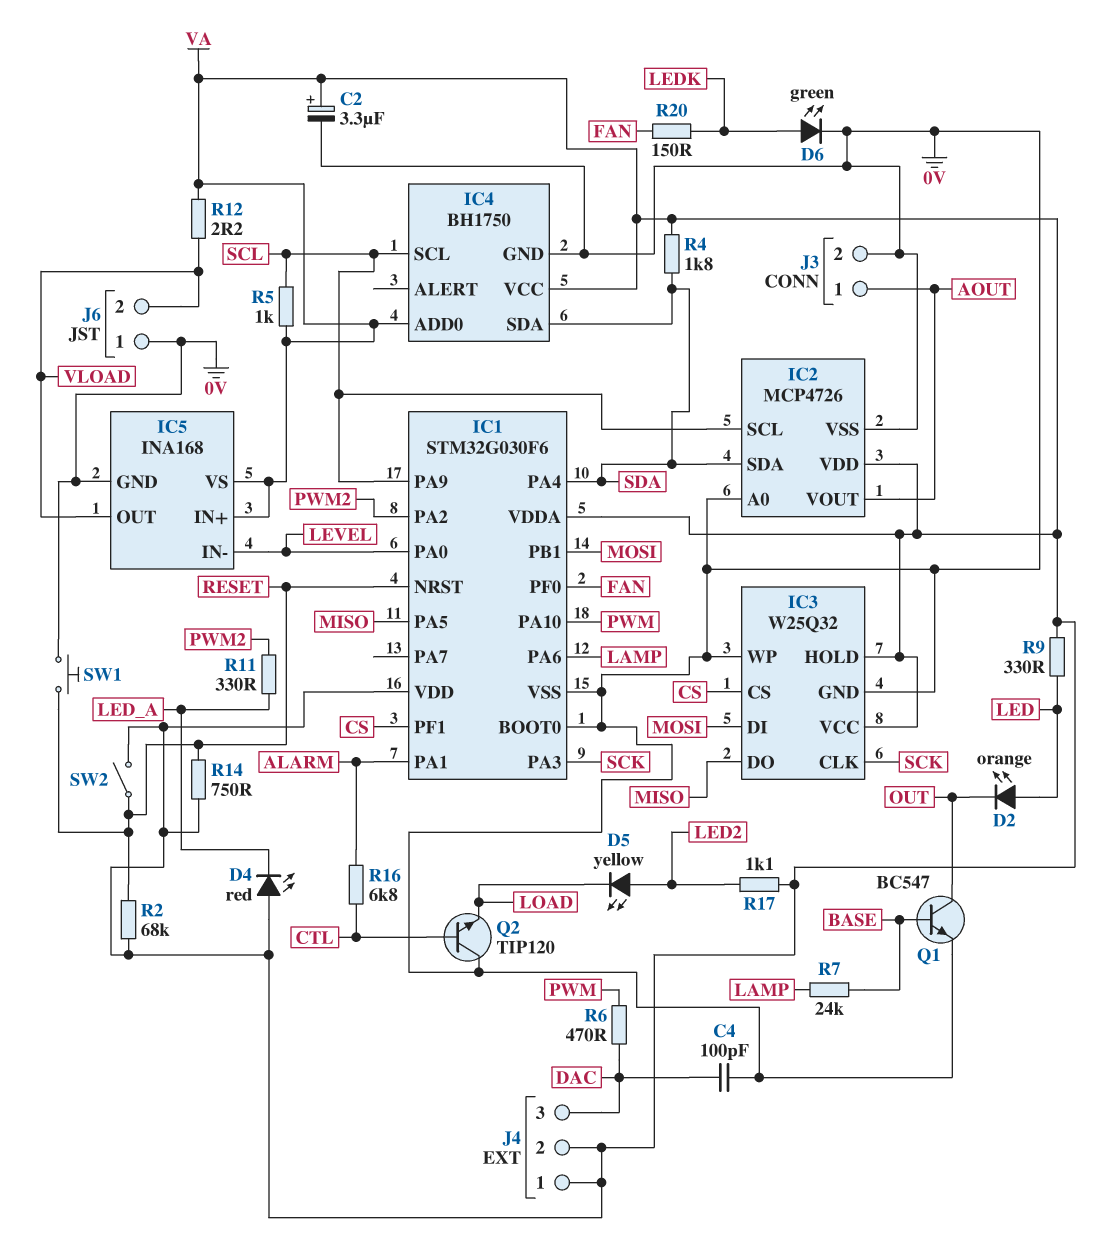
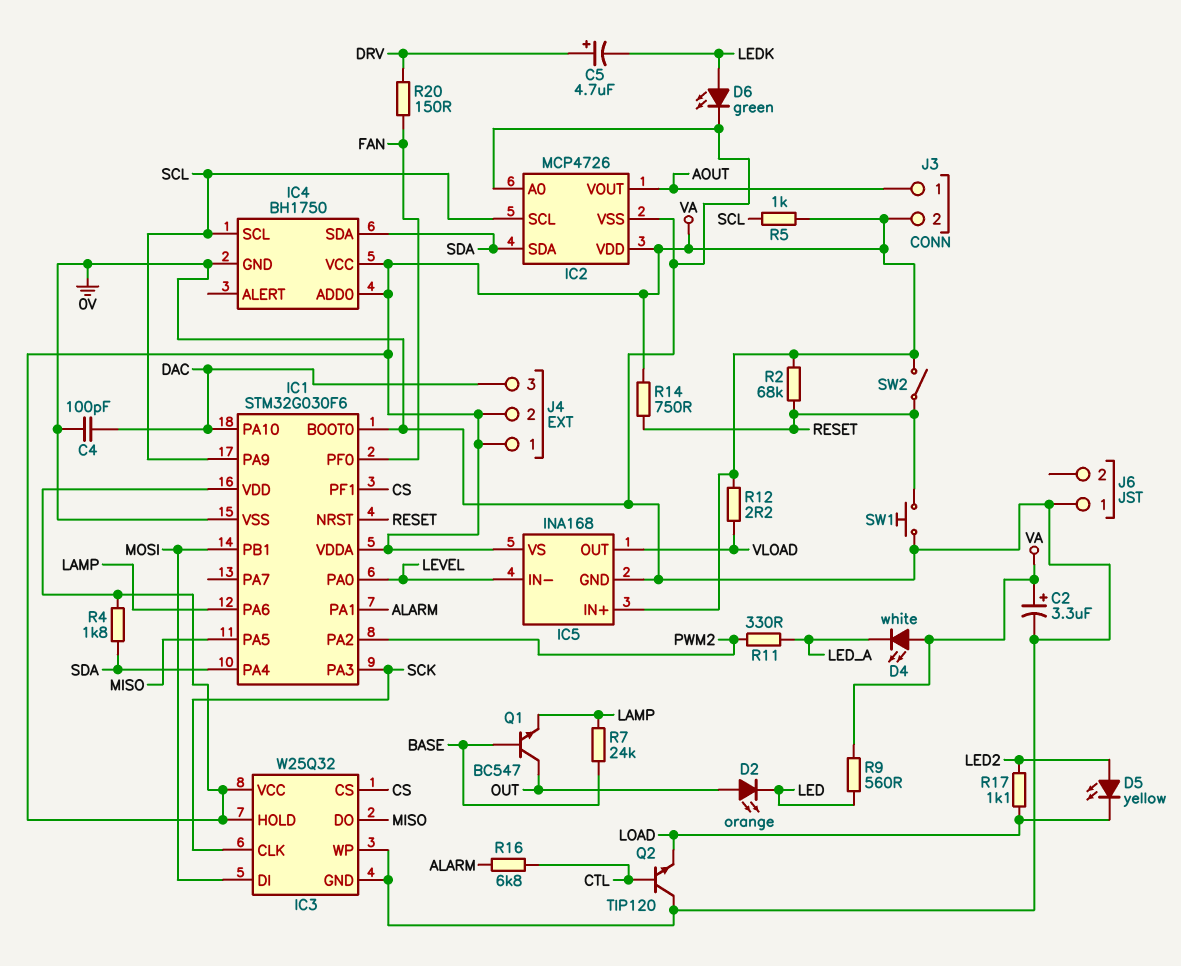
C5: none -> 4.7uF (plus DRV, minus LEDK)
D2: LED orange (A LED, K OUT) -> LED orange (A OUT, K LED)
D4: LED red (A VA, K LED_A) -> LED white (A VA, K LED_A)
IC1 pin PA10: PWM -> DAC
J3 pin 2: 0V -> VA
J6 pin 2: VLOAD -> none
Q1: NPN BC547 (B BASE, C OUT, E 0V) -> NPN BC547 (B BASE, C OUT, E LAMP)
R6: 470 (DAC, PWM) -> none
R9: 330 (LED, VA) -> 560 (LED, VA)
R17: 1.1k (LED2, VA) -> 1.1k (LED2, LOAD)
R20: 150 (FAN, LEDK) -> 150 (DRV, FAN)

